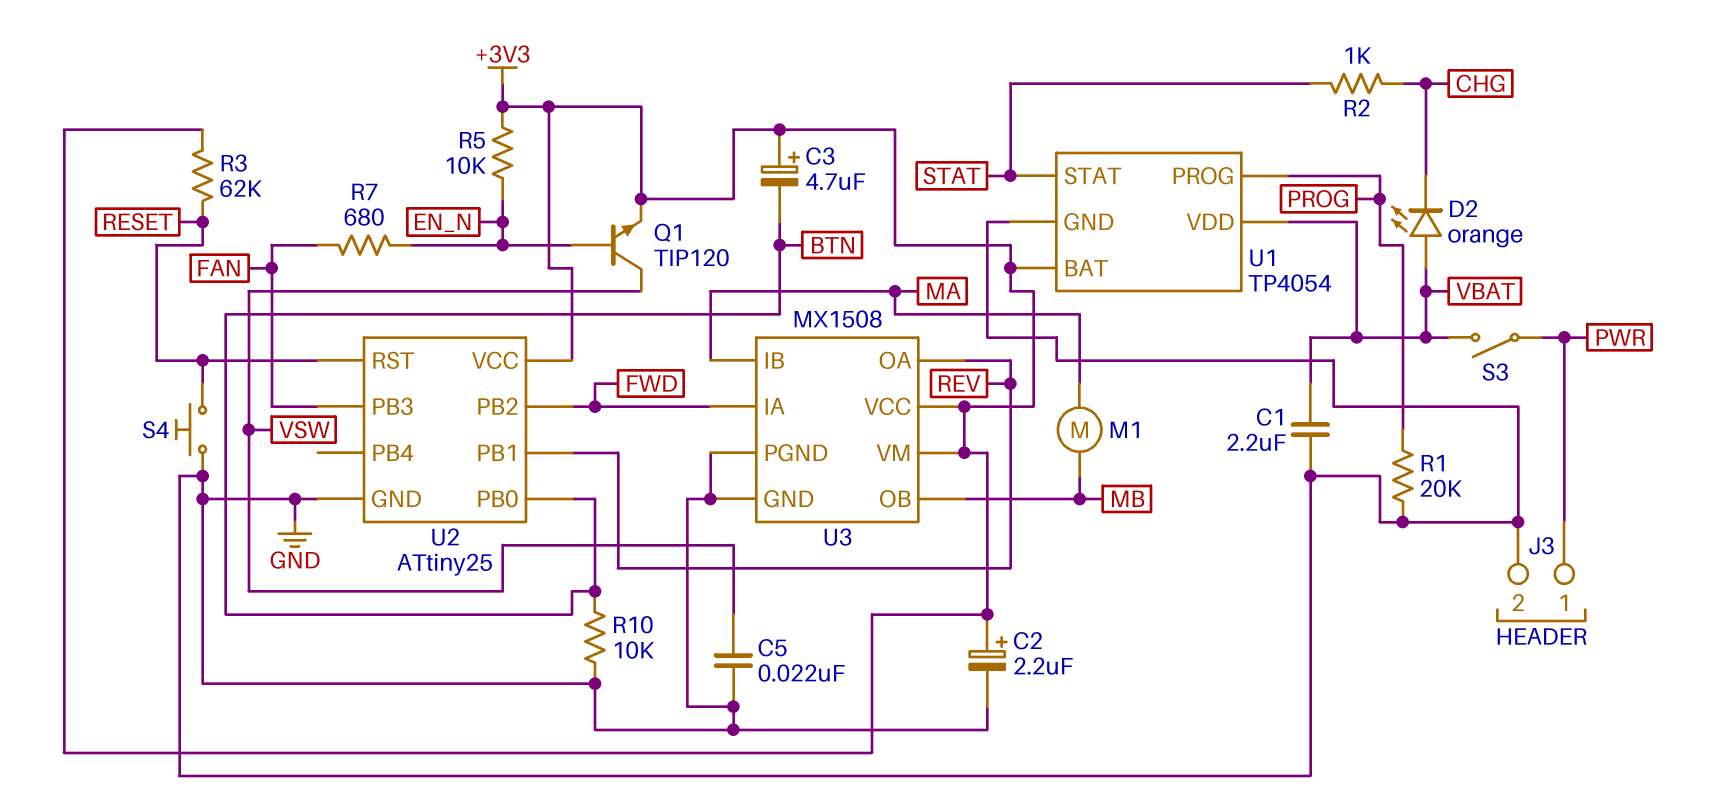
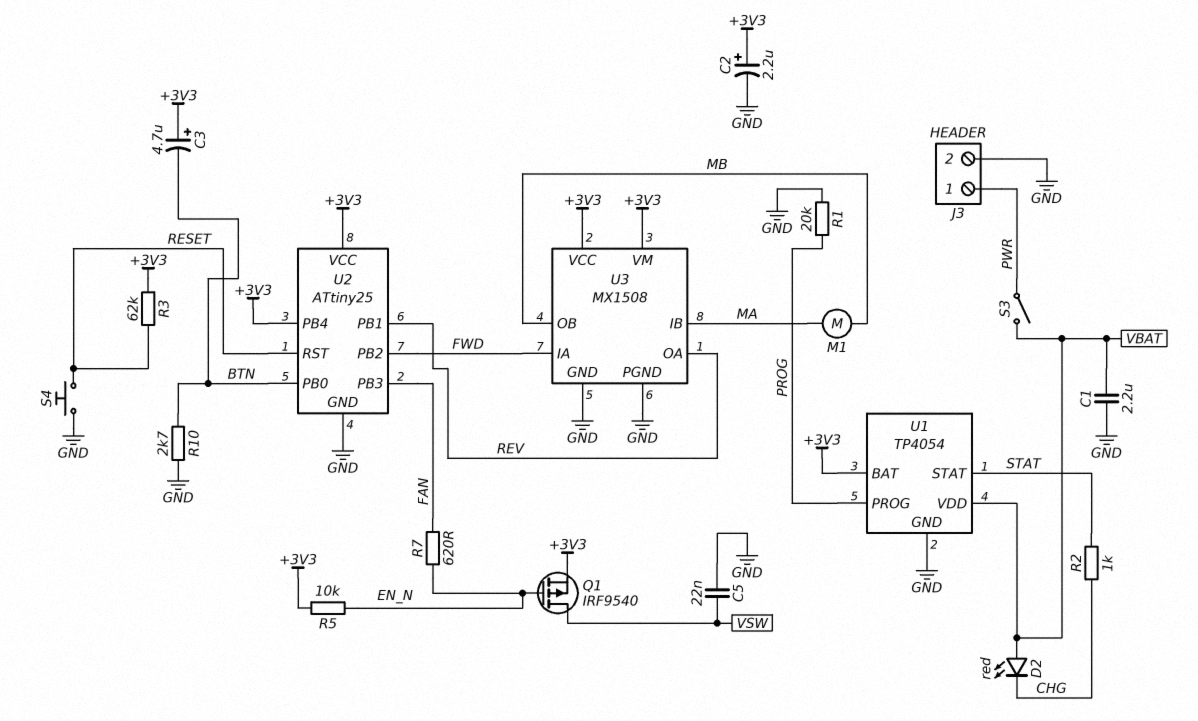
D2: LED orange (A VBAT, K CHG) -> LED red (A VBAT, K CHG)
Q1: NPN TIP120 (B EN_N, C VSW, E +3V3) -> PMOS IRF9540 (G EN_N, D VSW, S +3V3)
R7: 680 (EN_N, FAN) -> 620 (EN_N, FAN)
R10: 10k (BTN, GND) -> 2.7k (BTN, GND)
U2 pin PB4: none -> +3V3

